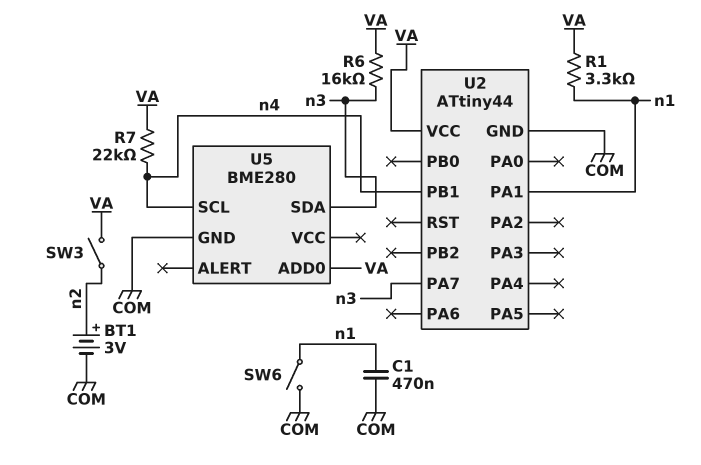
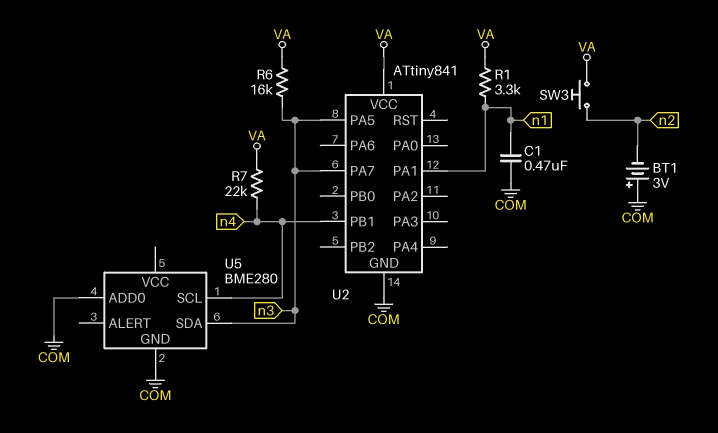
BT1: 3V (plus n2, minus COM) -> 3V (plus COM, minus n2)
SW3: switch (VA, n2) -> button (VA, n2)
SW6: switch (COM, n1) -> none
U2: ATtiny44 -> ATtiny841
U2 pin PA5: none -> n3
U5 pin ADD0: VA -> COM

